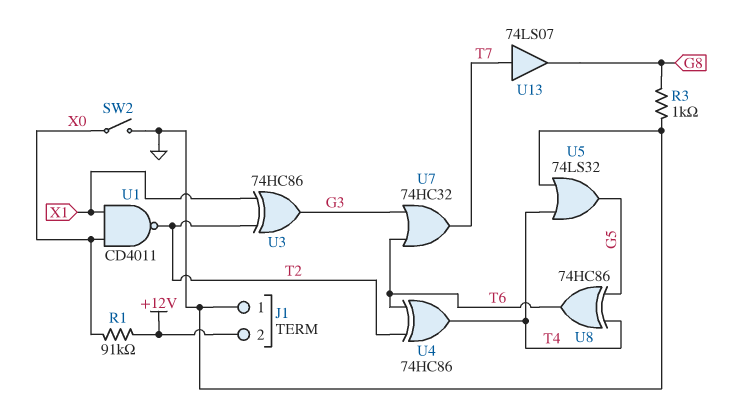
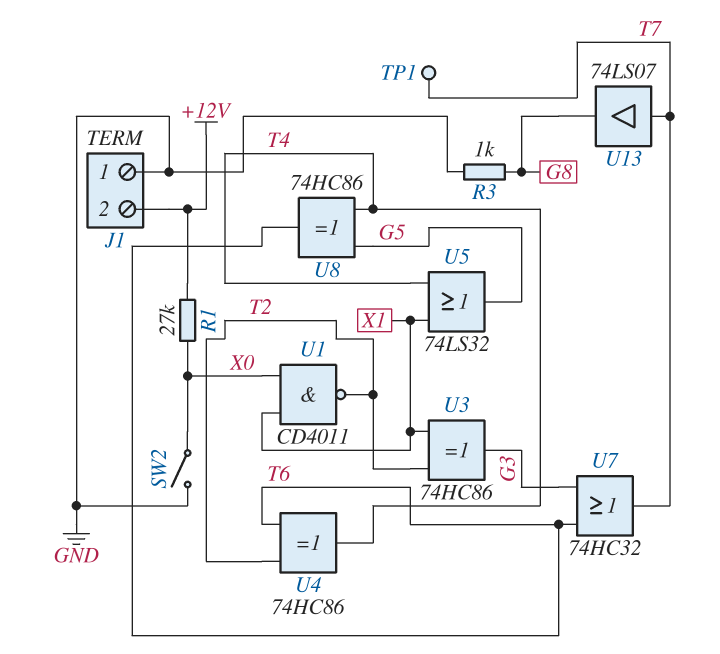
R1: 91k (+12V, X0) -> 27k (+12V, X0)
TP1: none -> test point (T7)
U5: OR 74LS32 (in GND, in T4, out G5) -> OR 74LS32 (in T4, in X1, out G5)

